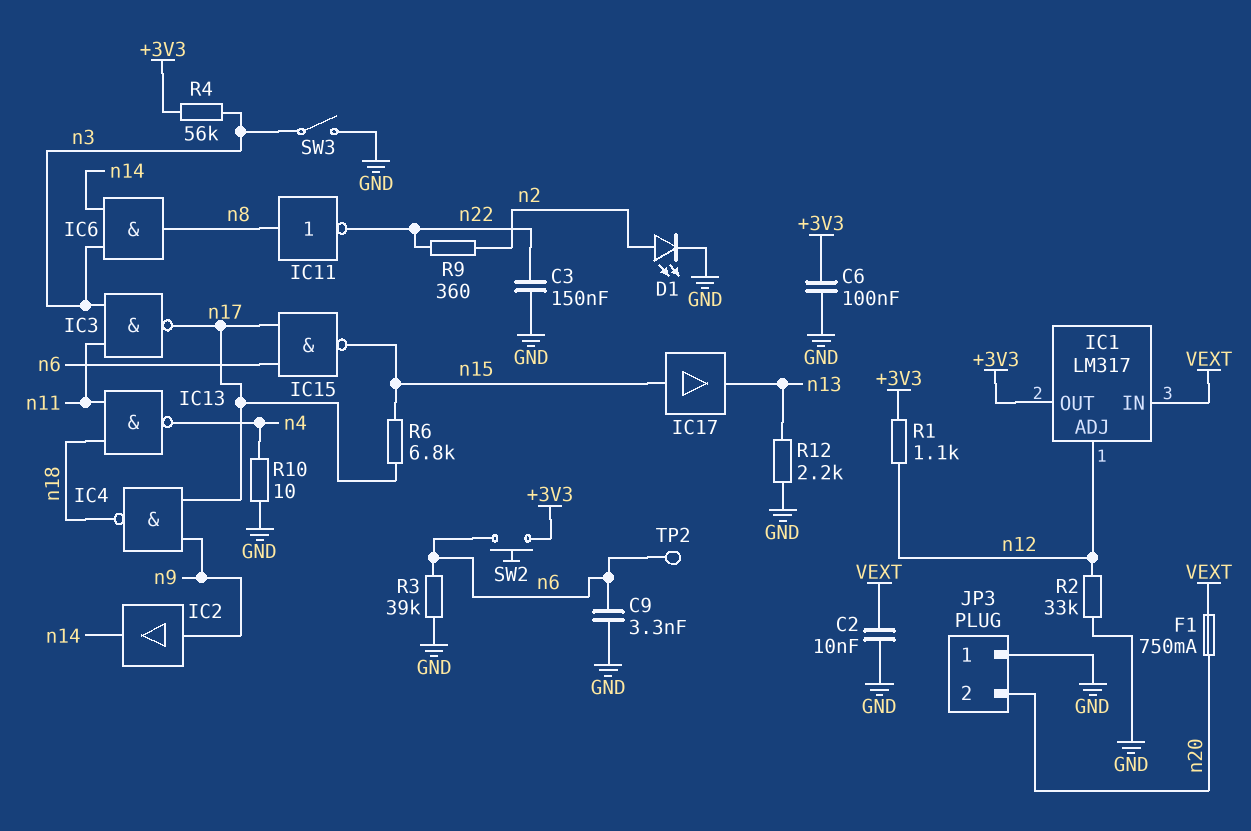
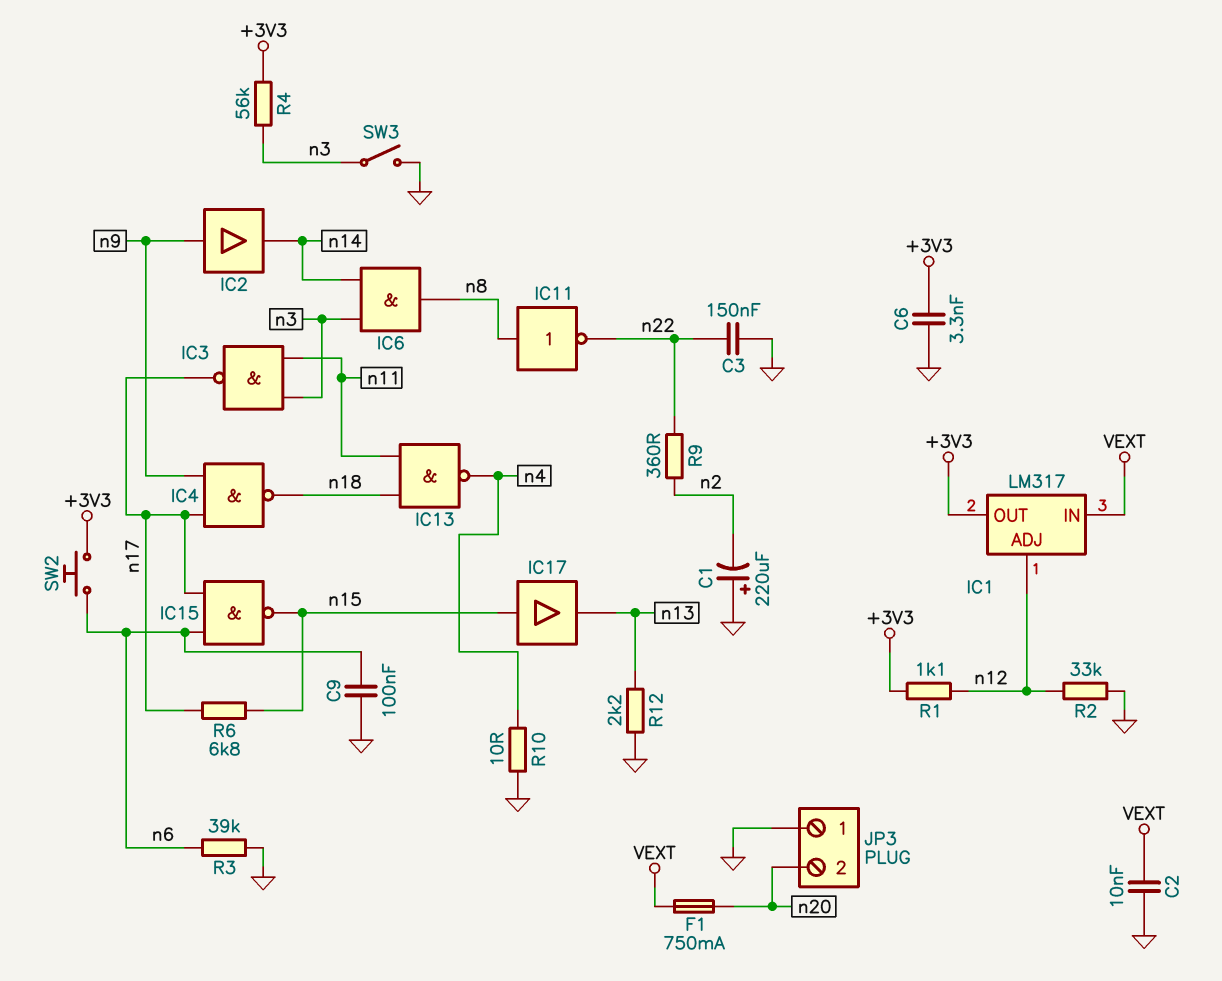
C1: none -> 220uF (plus GND, minus n2)
C6: 100nF (+3V3, GND) -> 3.3nF (+3V3, GND)
C9: 3.3nF (GND, n6) -> 100nF (GND, n6)
D1: LED (A n2, K GND) -> none
TP2: test point (n6) -> none

